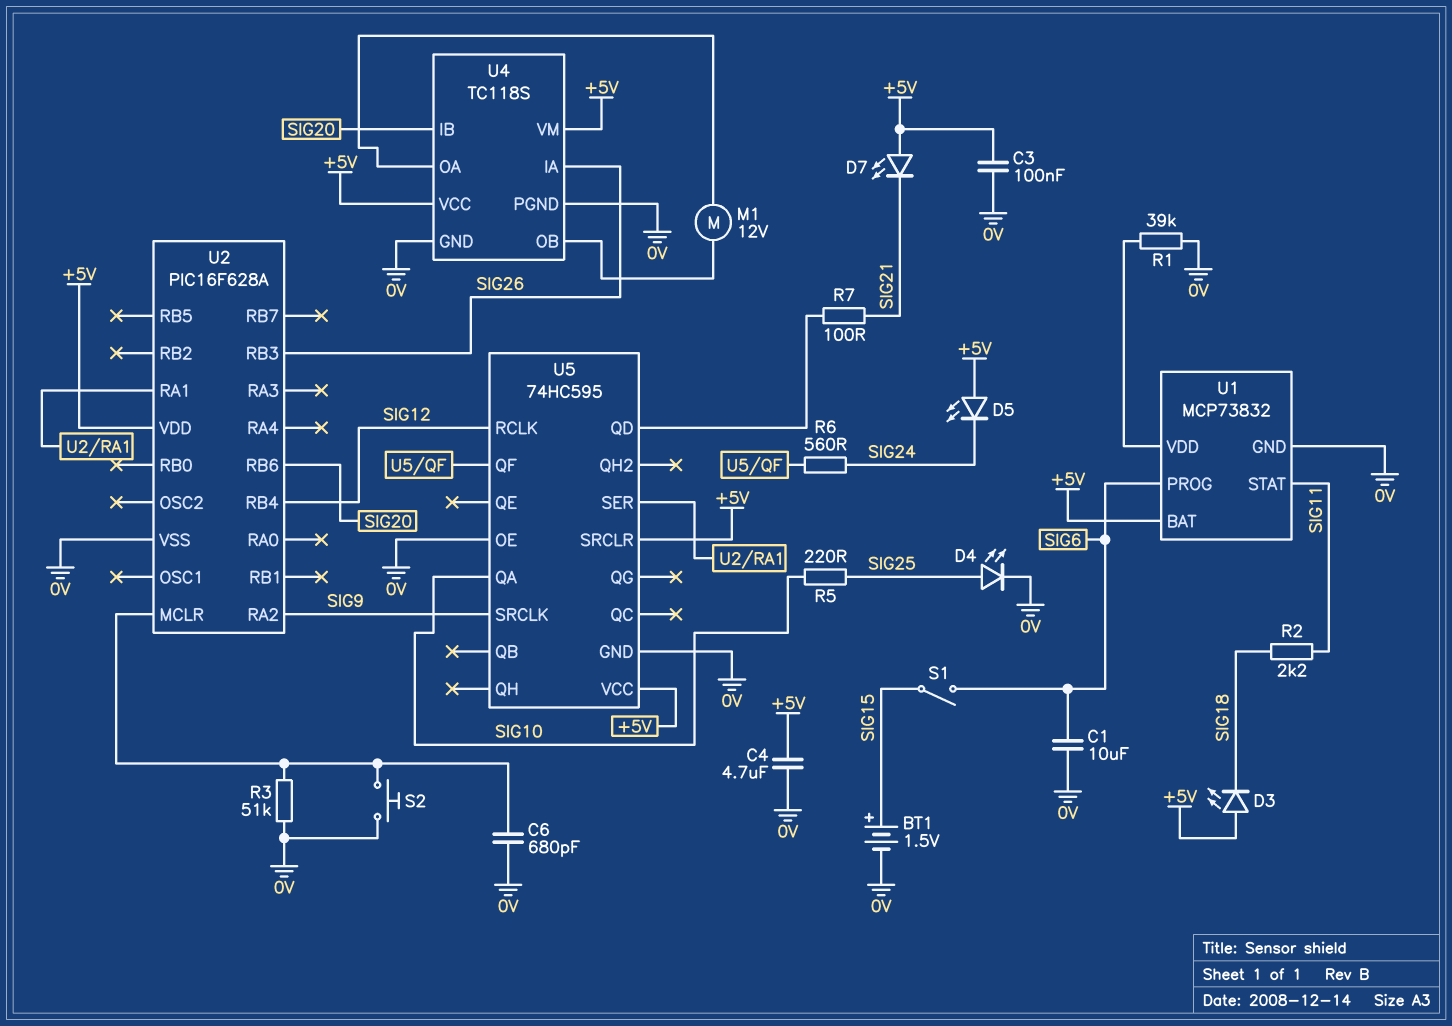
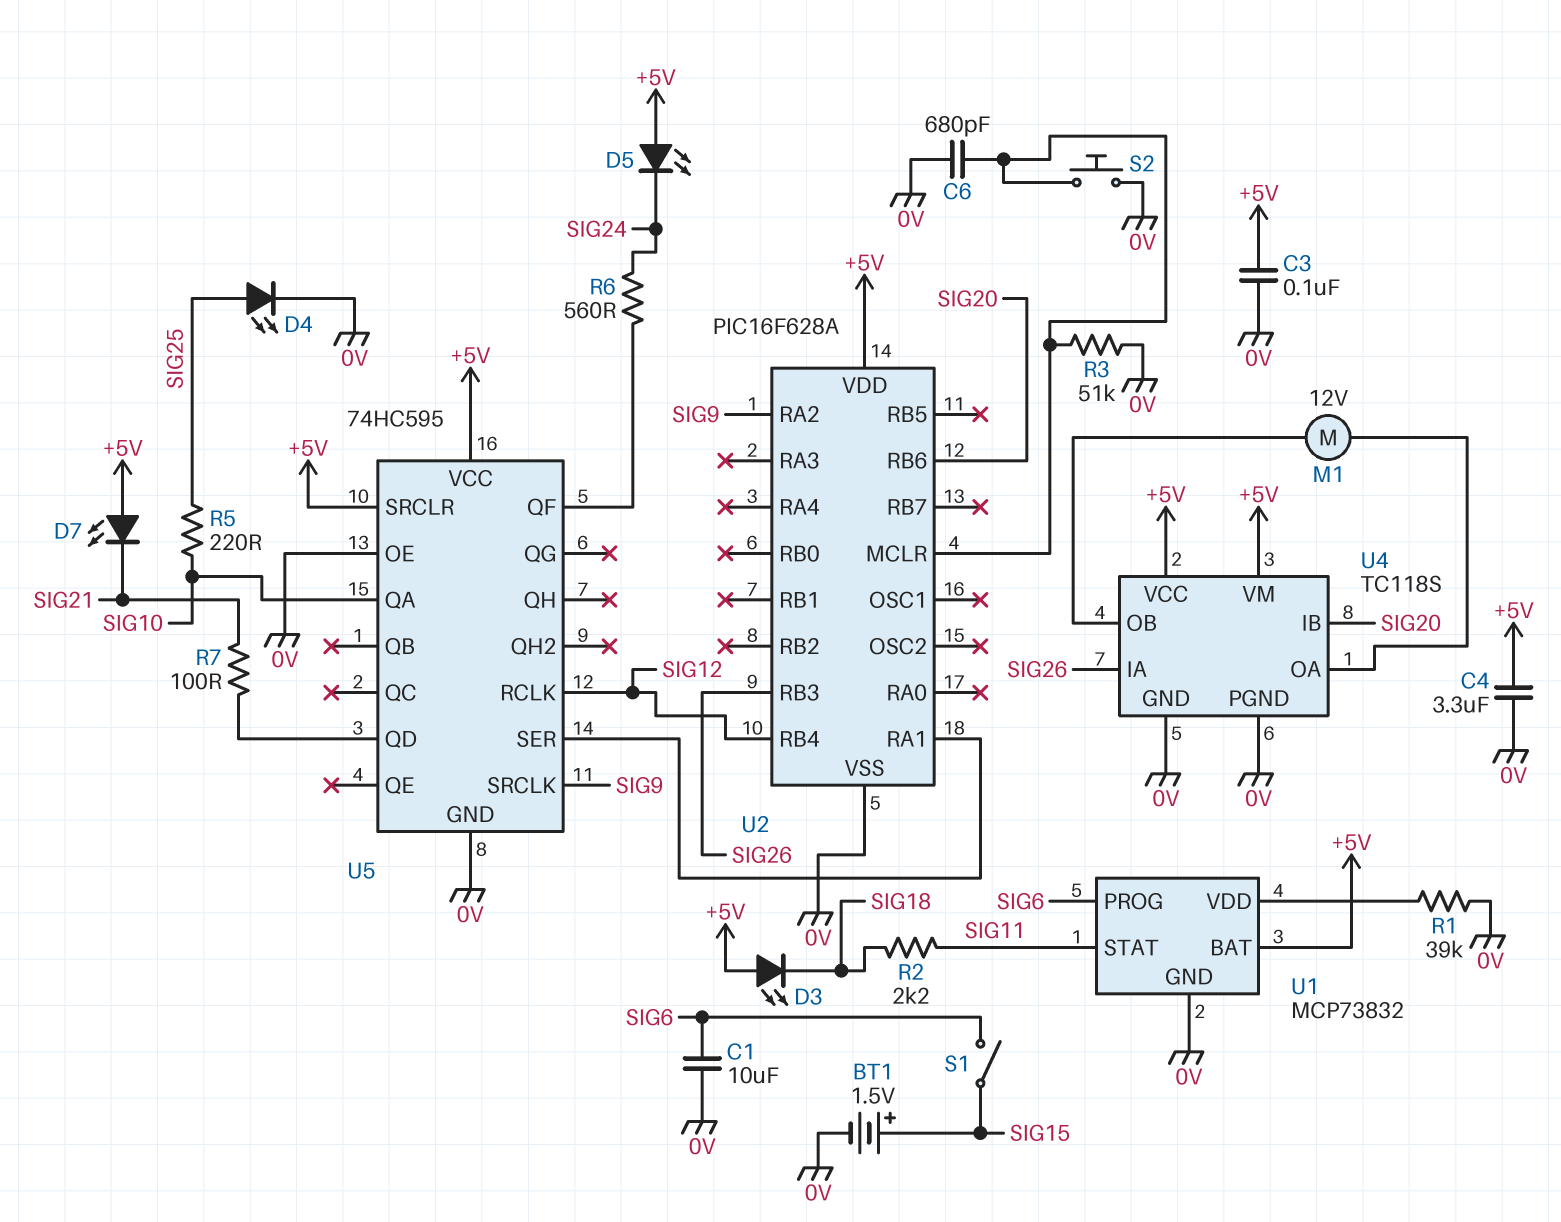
C4: 4.7uF (+5V, 0V) -> 3.3uF (+5V, 0V)

